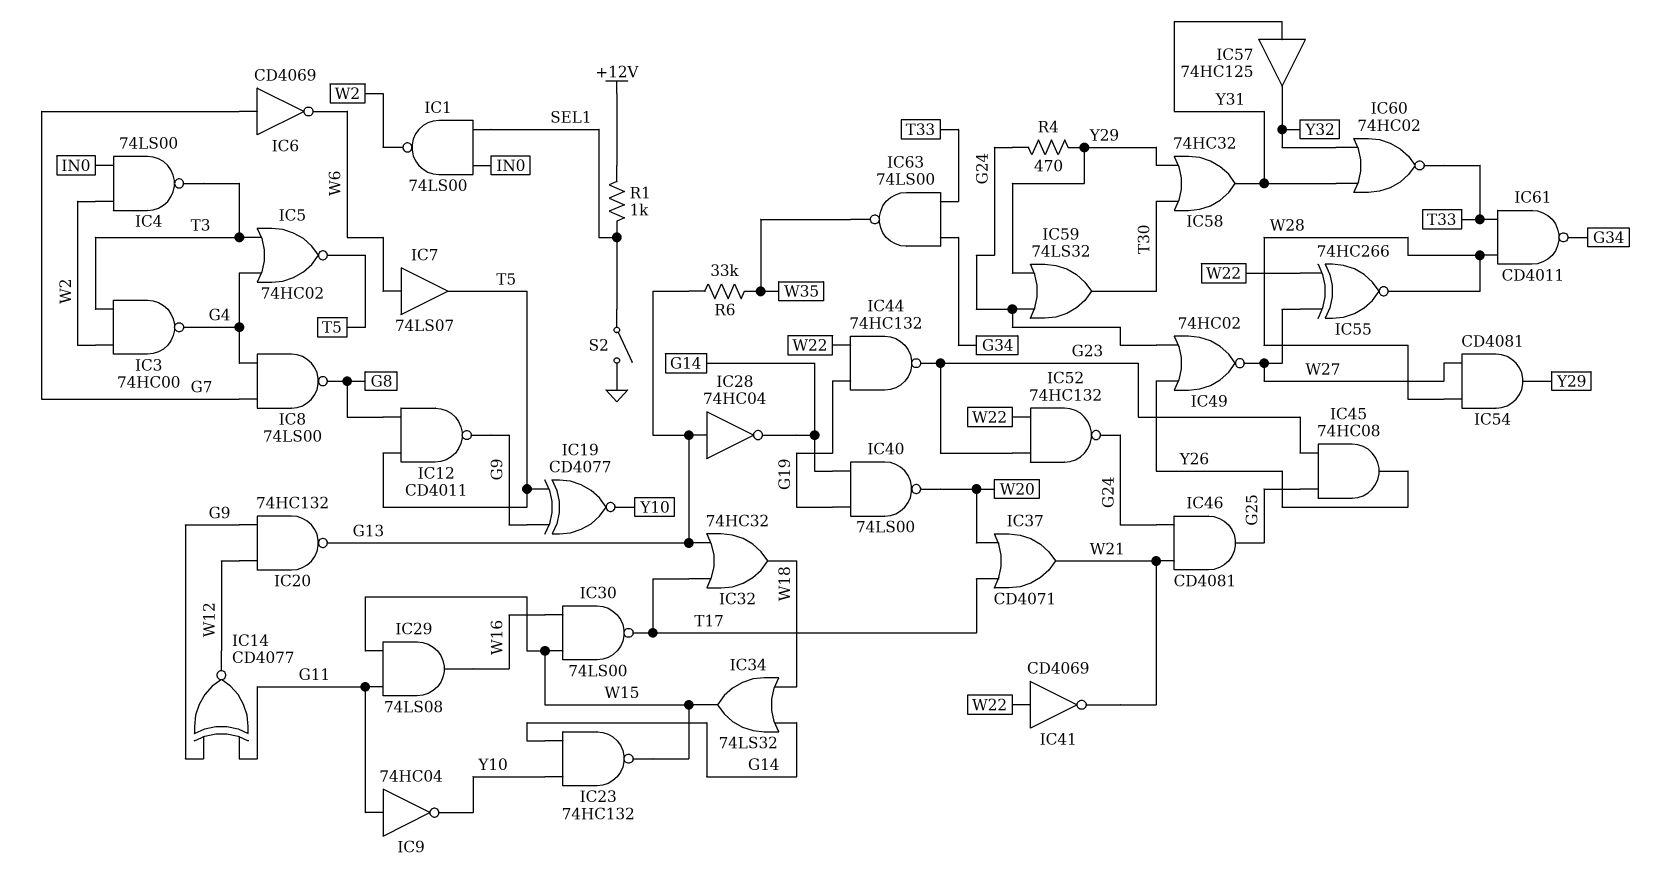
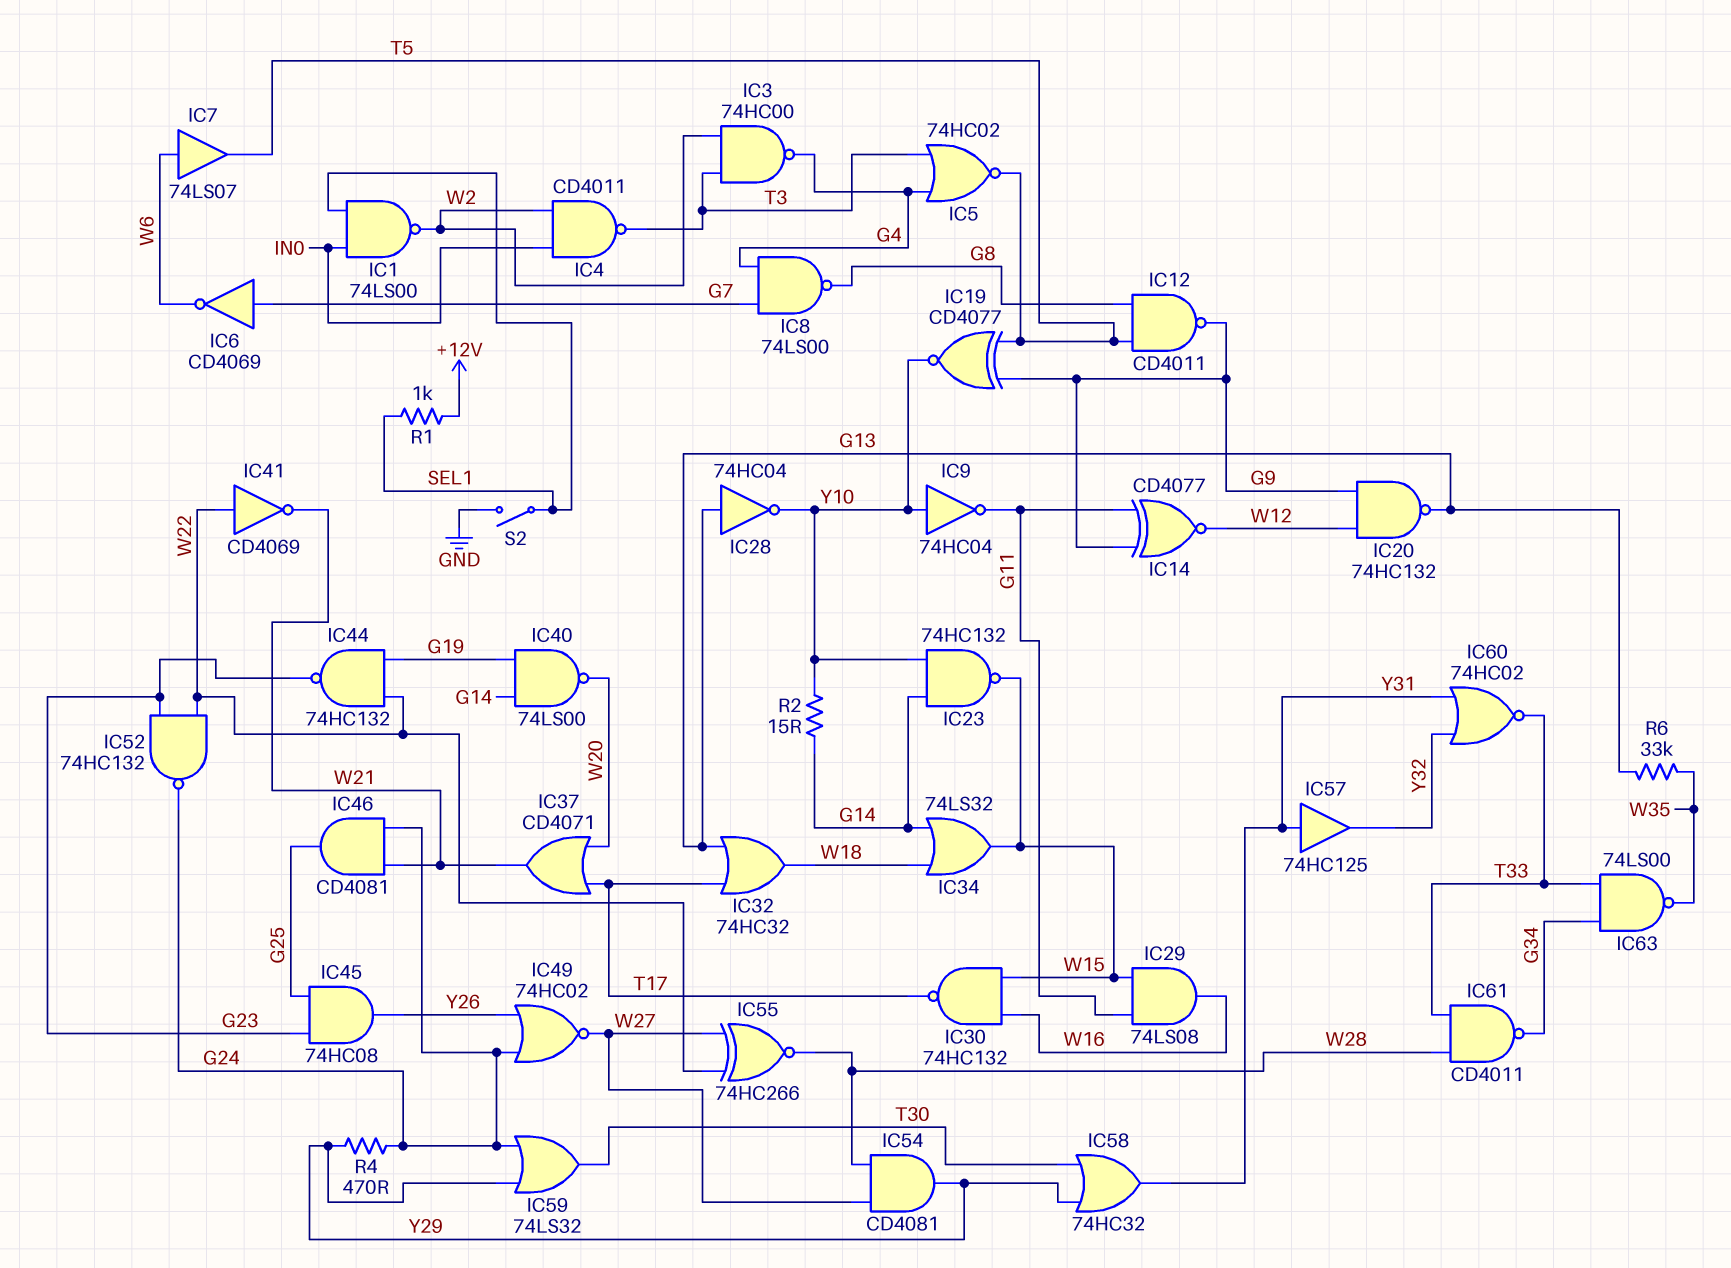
IC4: NAND 74LS00 (in IN0, in W2, out T3) -> NAND CD4011 (in IN0, in W2, out T3)
IC9: NOT 74HC04 (in G11, out Y10) -> NOT 74HC04 (in Y10, out G11)
IC28: NOT 74HC04 (in G13, out G14) -> NOT 74HC04 (in G13, out Y10)
IC30: NAND 74LS00 (in W15, in W16, out T17) -> NAND 74HC132 (in W15, in W16, out T17)
R2: none -> 15 (G14, Y10)

